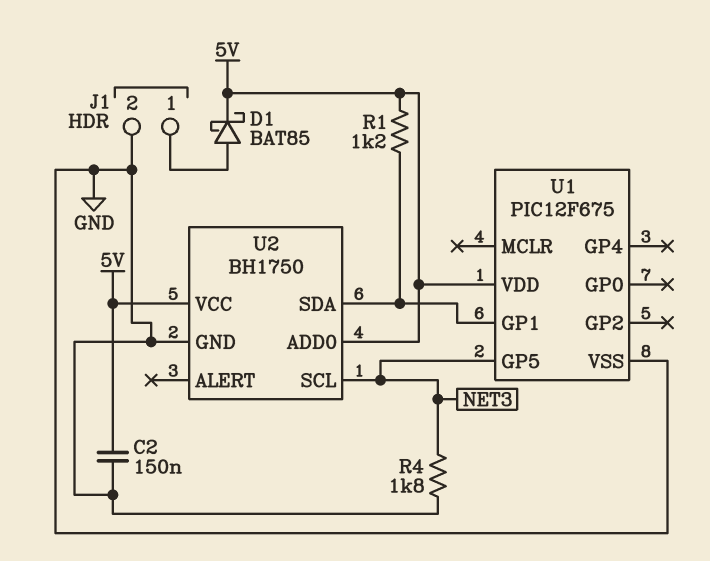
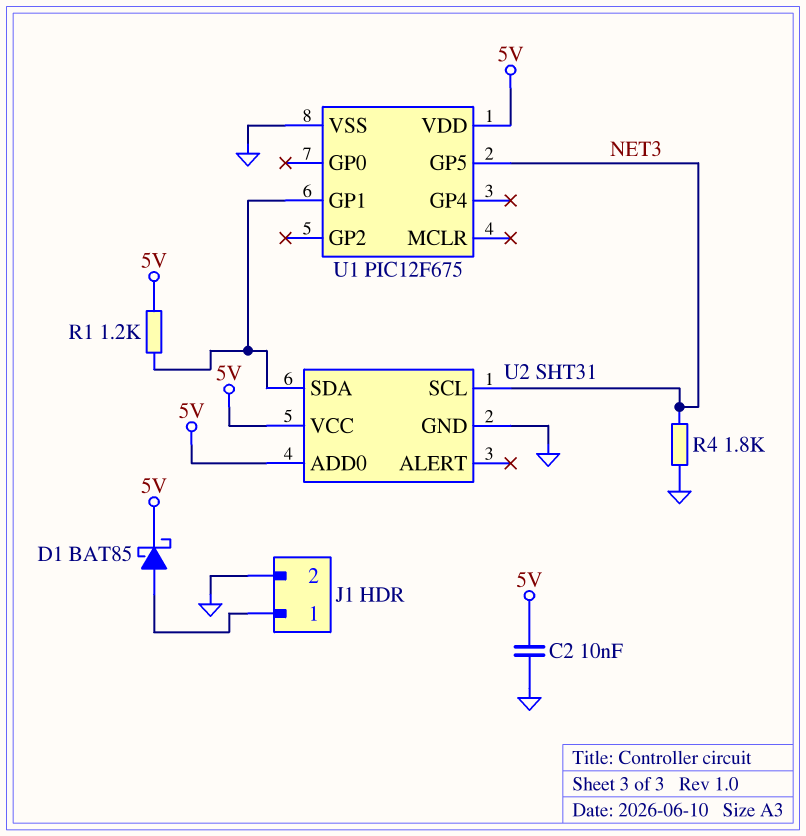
C2: 150nF (5V, GND) -> 10nF (5V, GND)
U2: BH1750 -> SHT31

